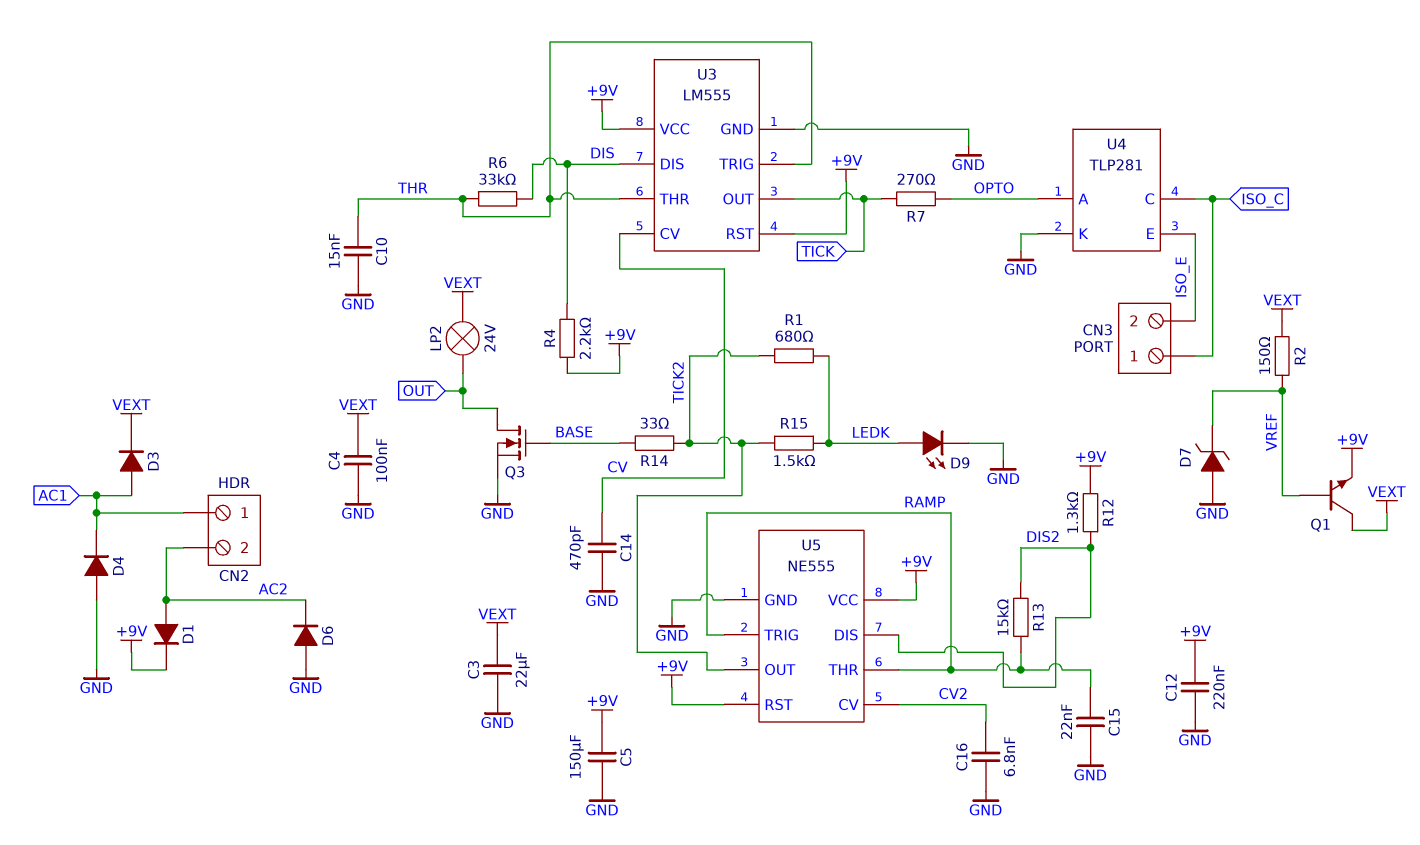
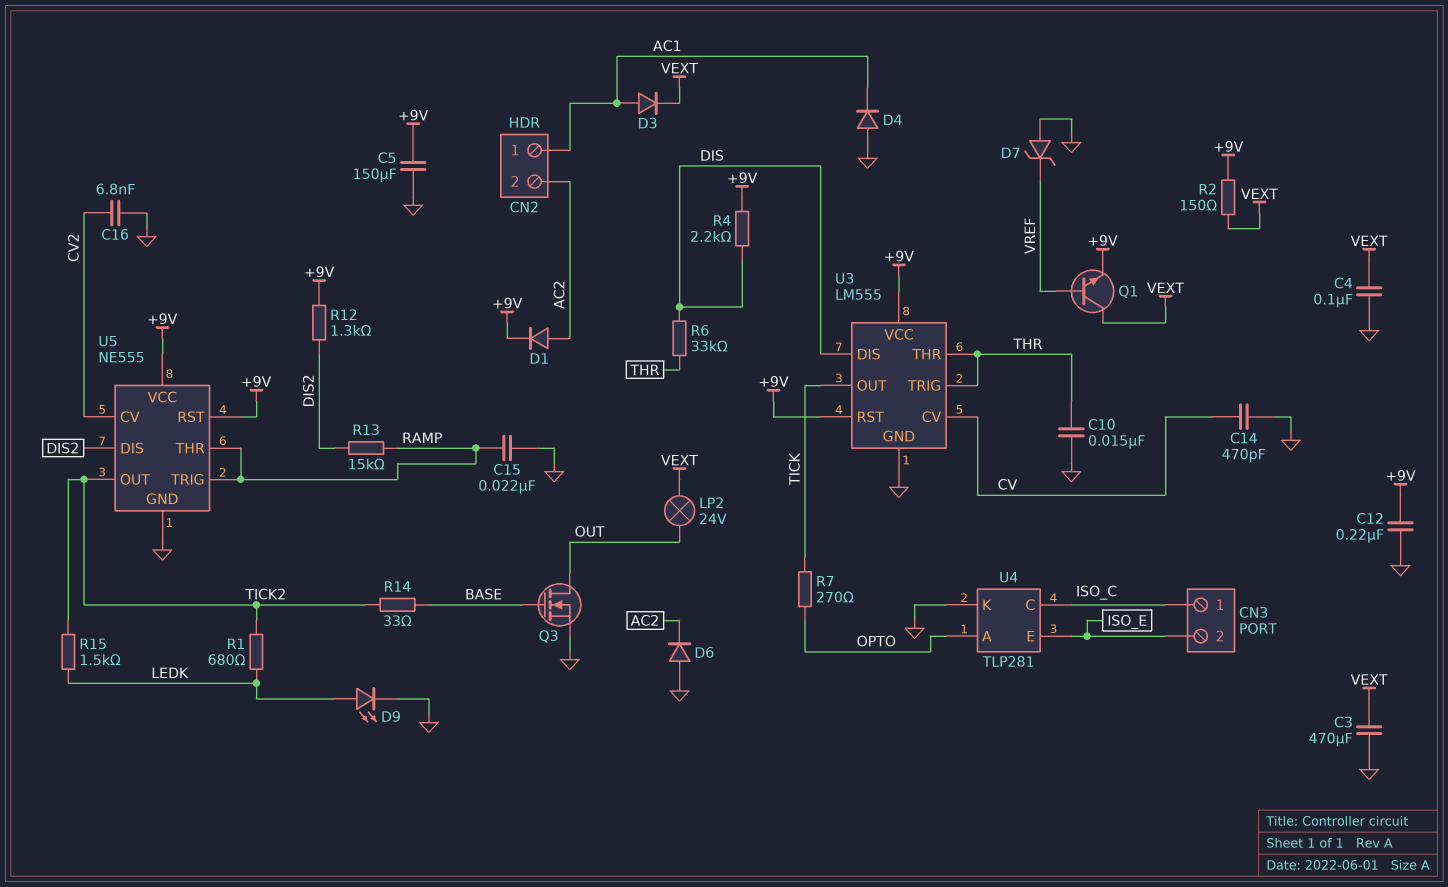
C3: 22uF (GND, VEXT) -> 470uF (GND, VEXT)
R2: 150 (VEXT, VREF) -> 150 (+9V, VEXT)

